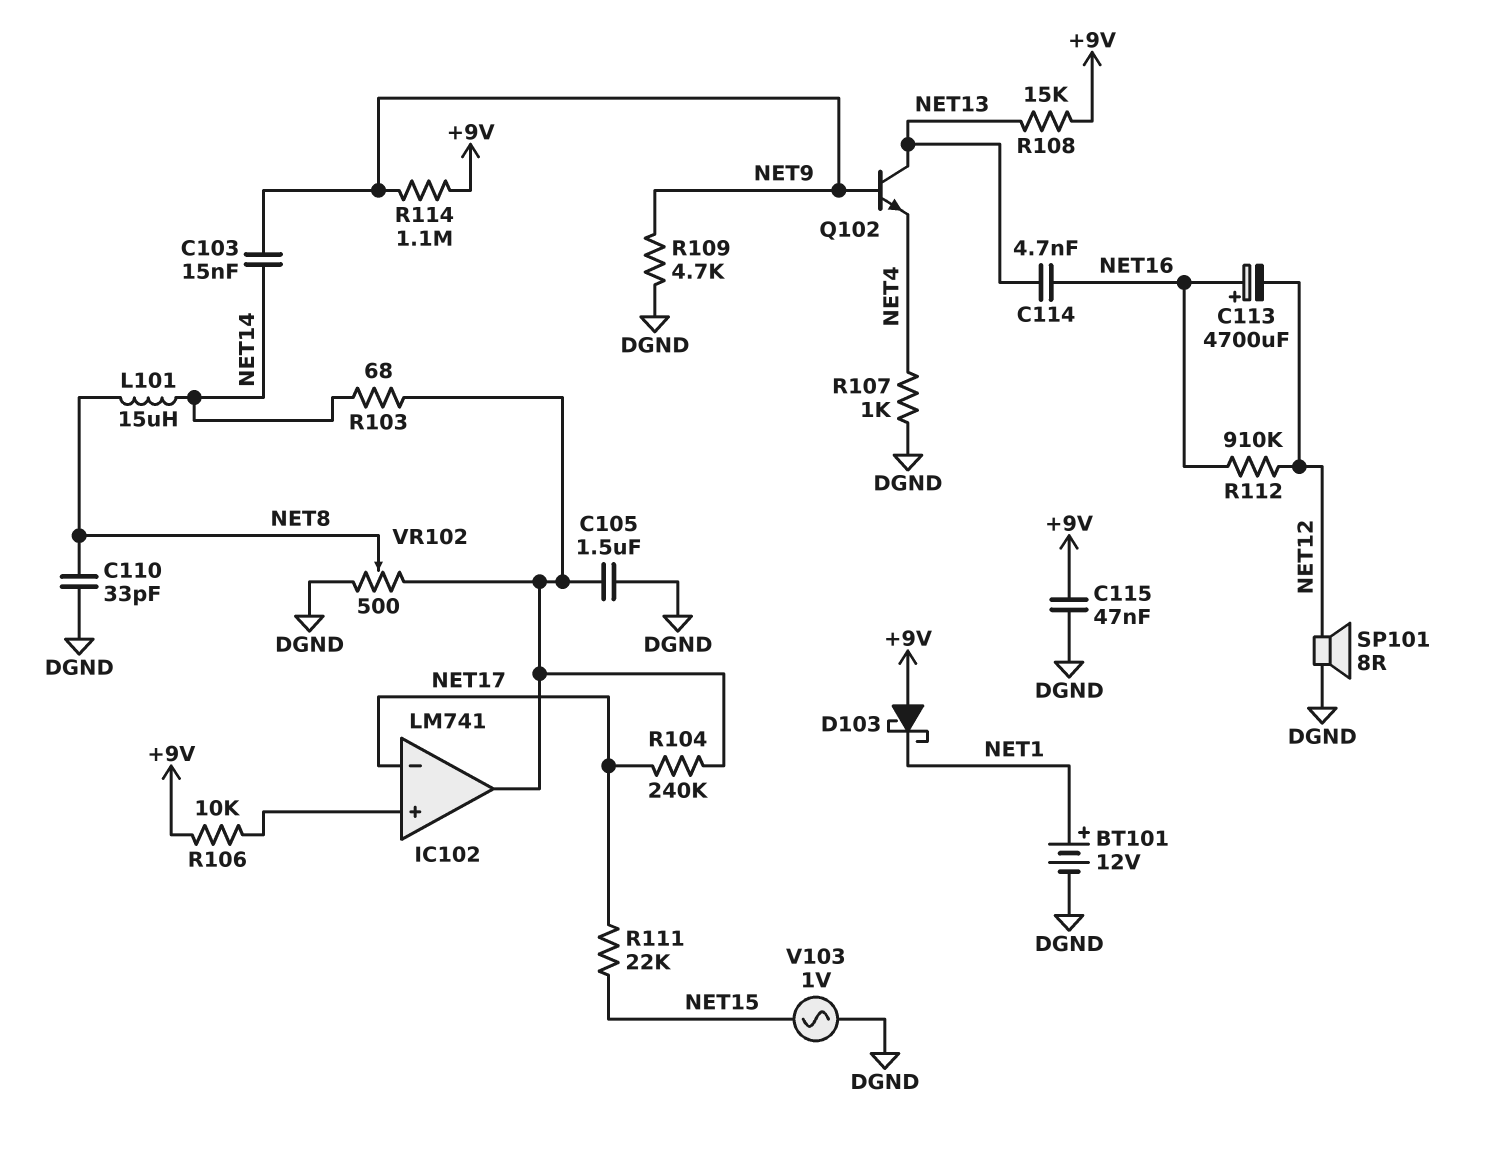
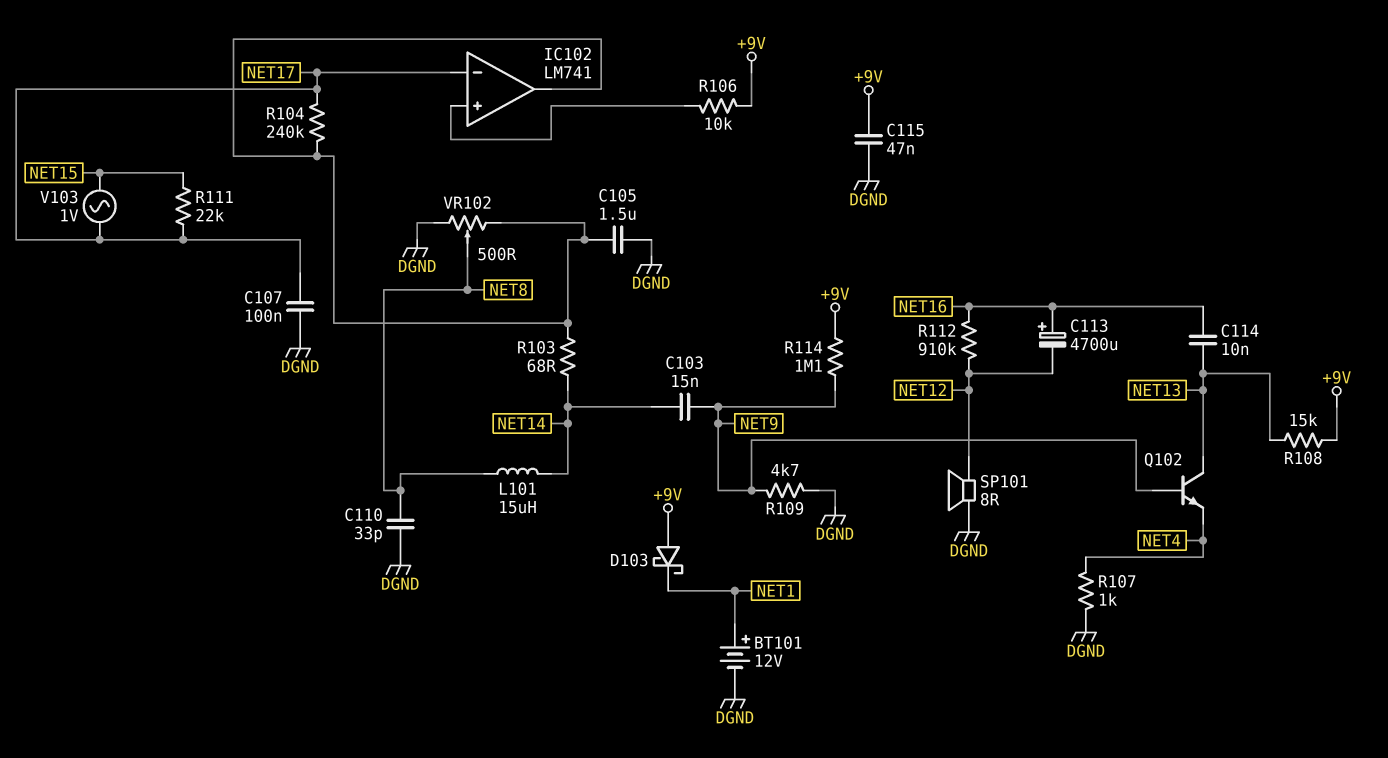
C107: none -> 100nF (DGND, NET17)
C114: 4.7nF (NET13, NET16) -> 10nF (NET13, NET16)
V103: AC 1V (DGND, NET15) -> AC 1V (NET15, NET17)

